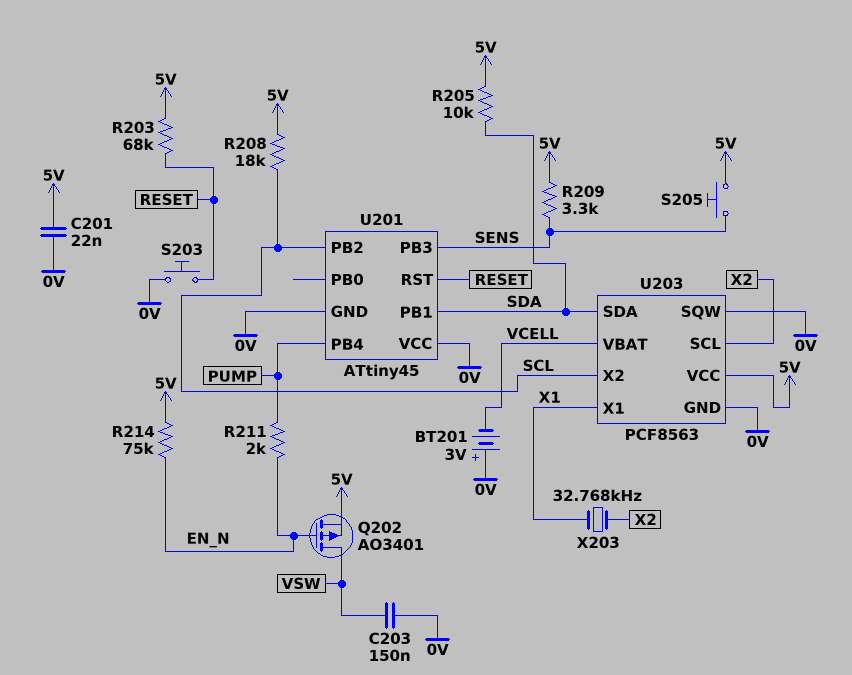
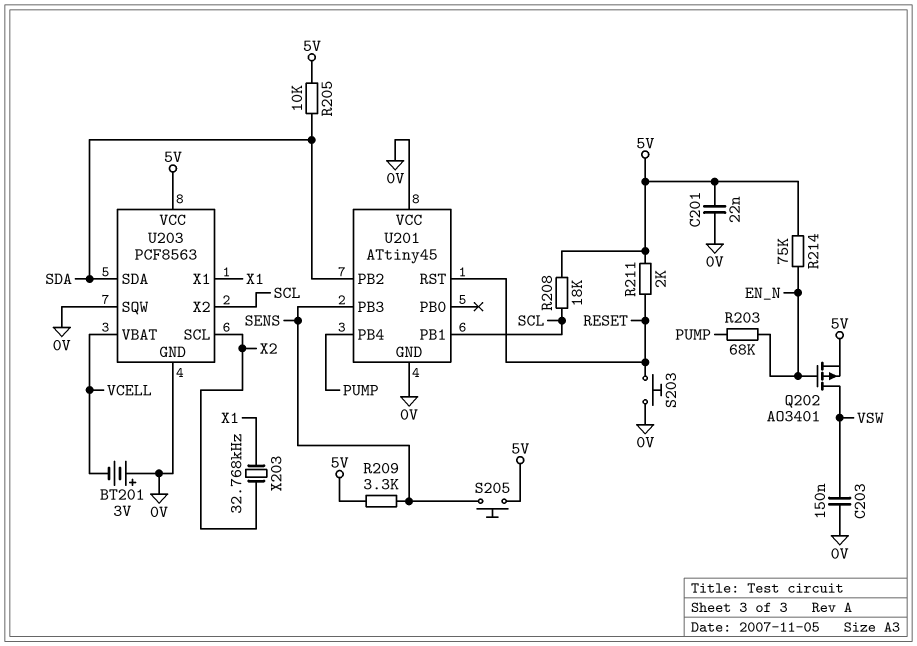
R203: 68k (5V, RESET) -> 68k (EN_N, PUMP)
R211: 2k (EN_N, PUMP) -> 2k (5V, RESET)
U201 pin PB1: SDA -> SCL
U201 pin PB2: SCL -> SDA

